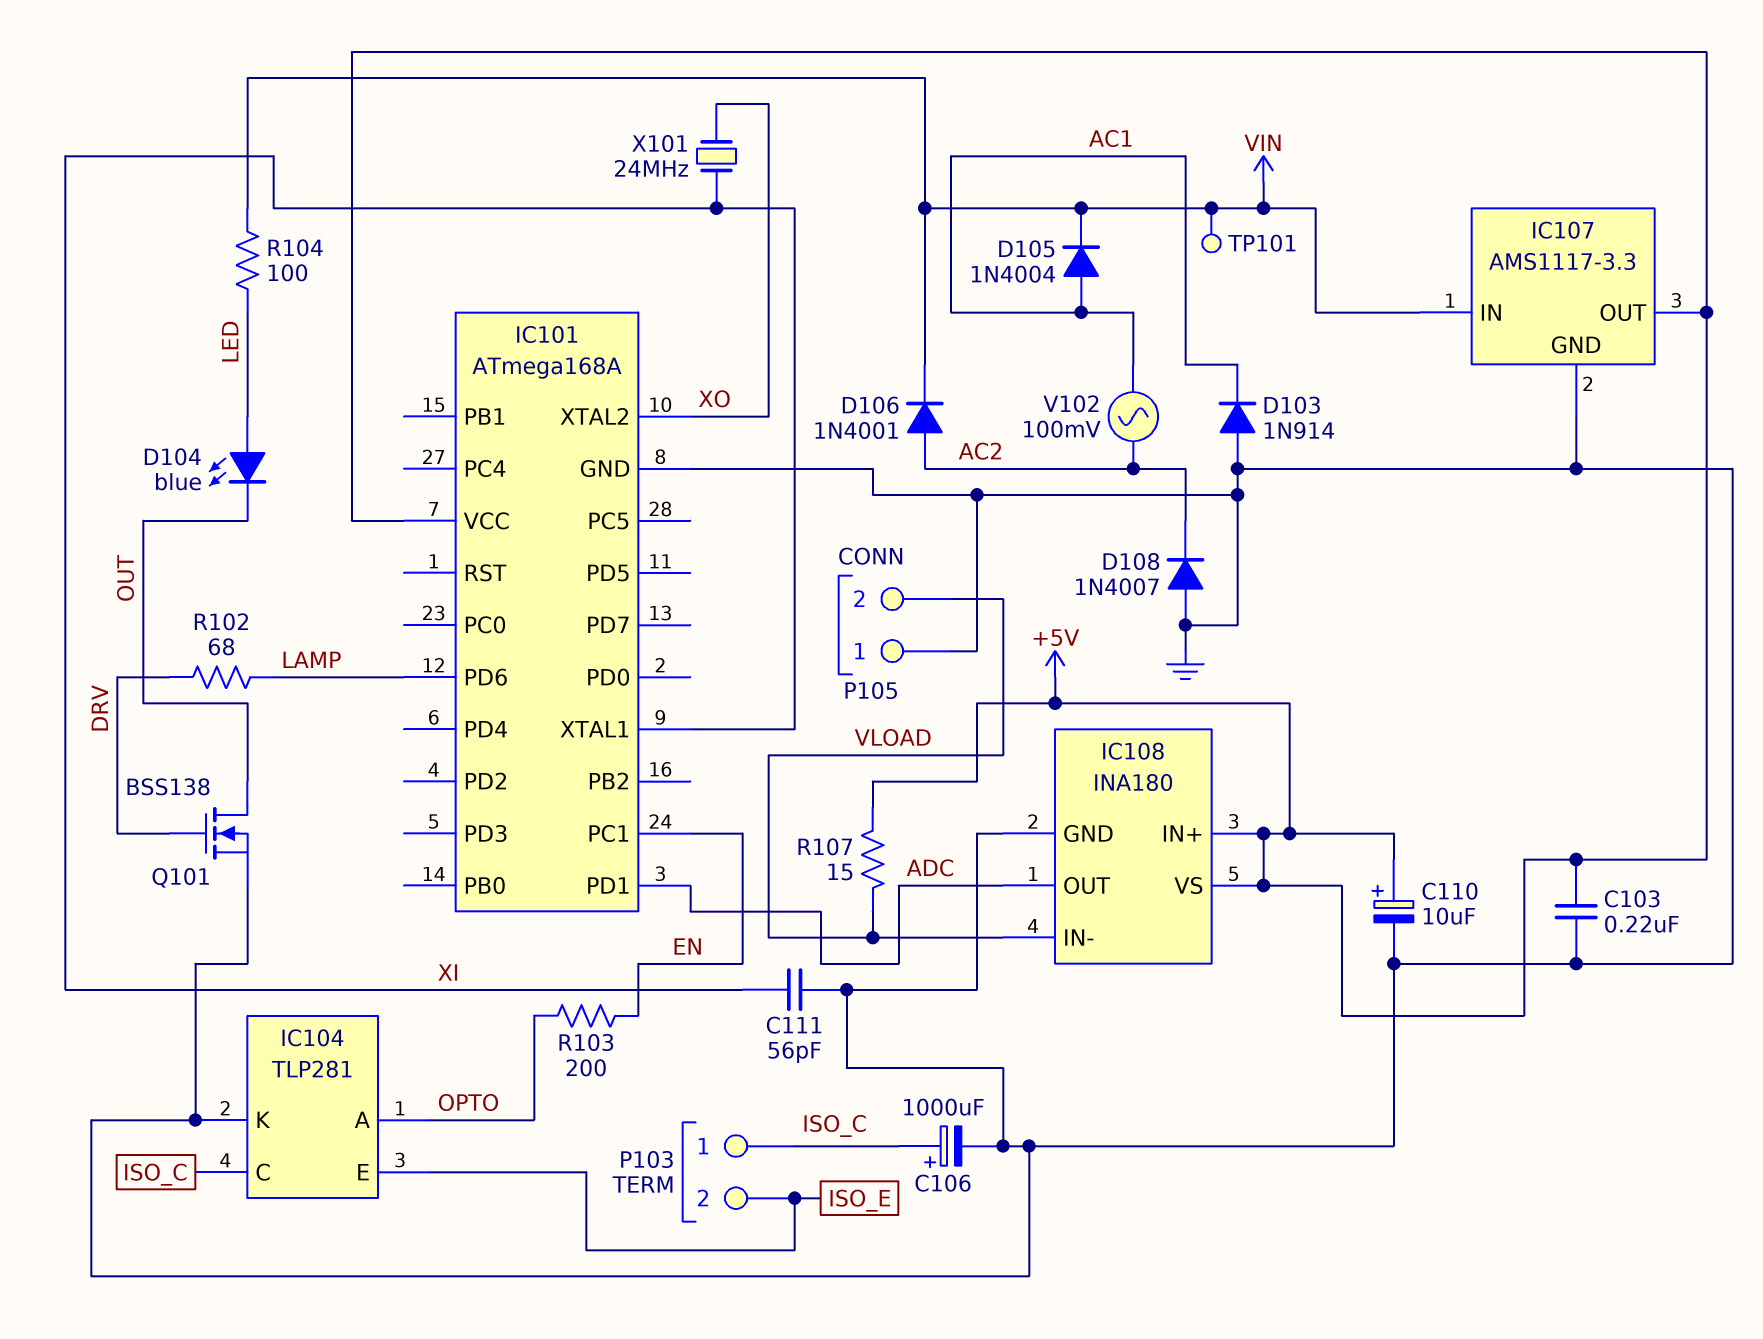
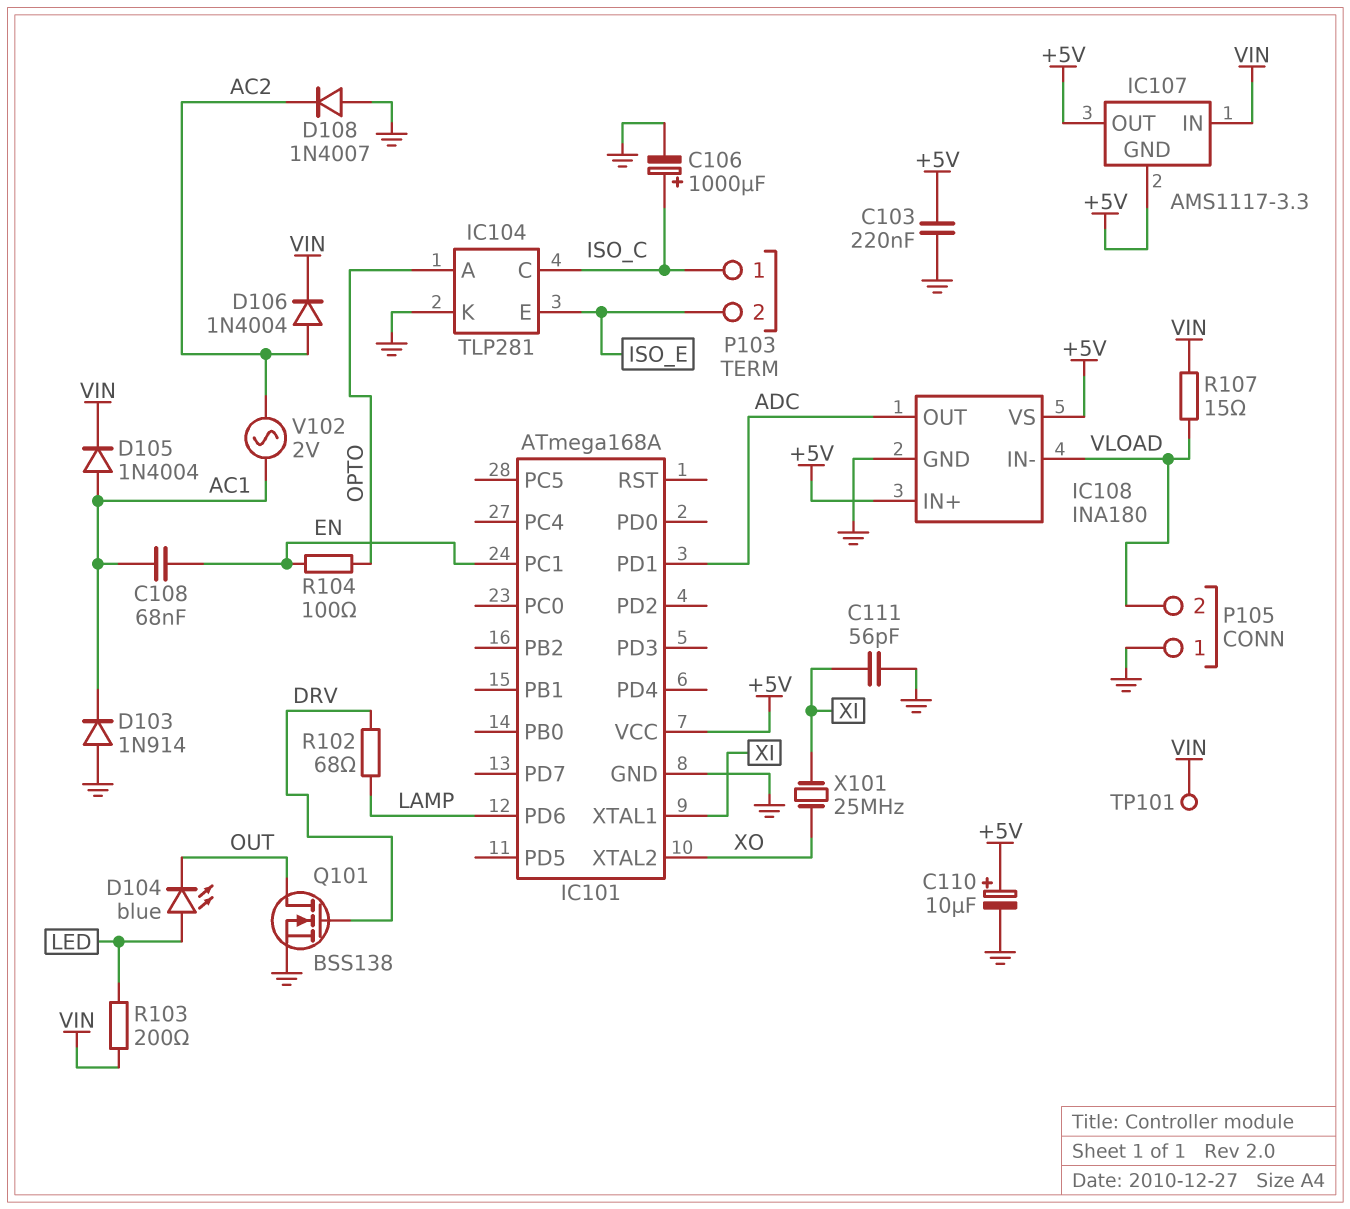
C108: none -> 68nF (AC1, EN)
D106: diode 1N4001 (A AC2, K VIN) -> diode 1N4004 (A AC2, K VIN)
IC107 pin GND: GND -> +5V
R103: 200 (EN, OPTO) -> 200 (LED, VIN)
R104: 100 (LED, VIN) -> 100 (EN, OPTO)
R107: 15 (+5V, VLOAD) -> 15 (VIN, VLOAD)
V102: AC 100mV (AC1, AC2) -> AC 2V (AC1, AC2)
X101: 24MHz (XI, XO) -> 25MHz (XI, XO)

